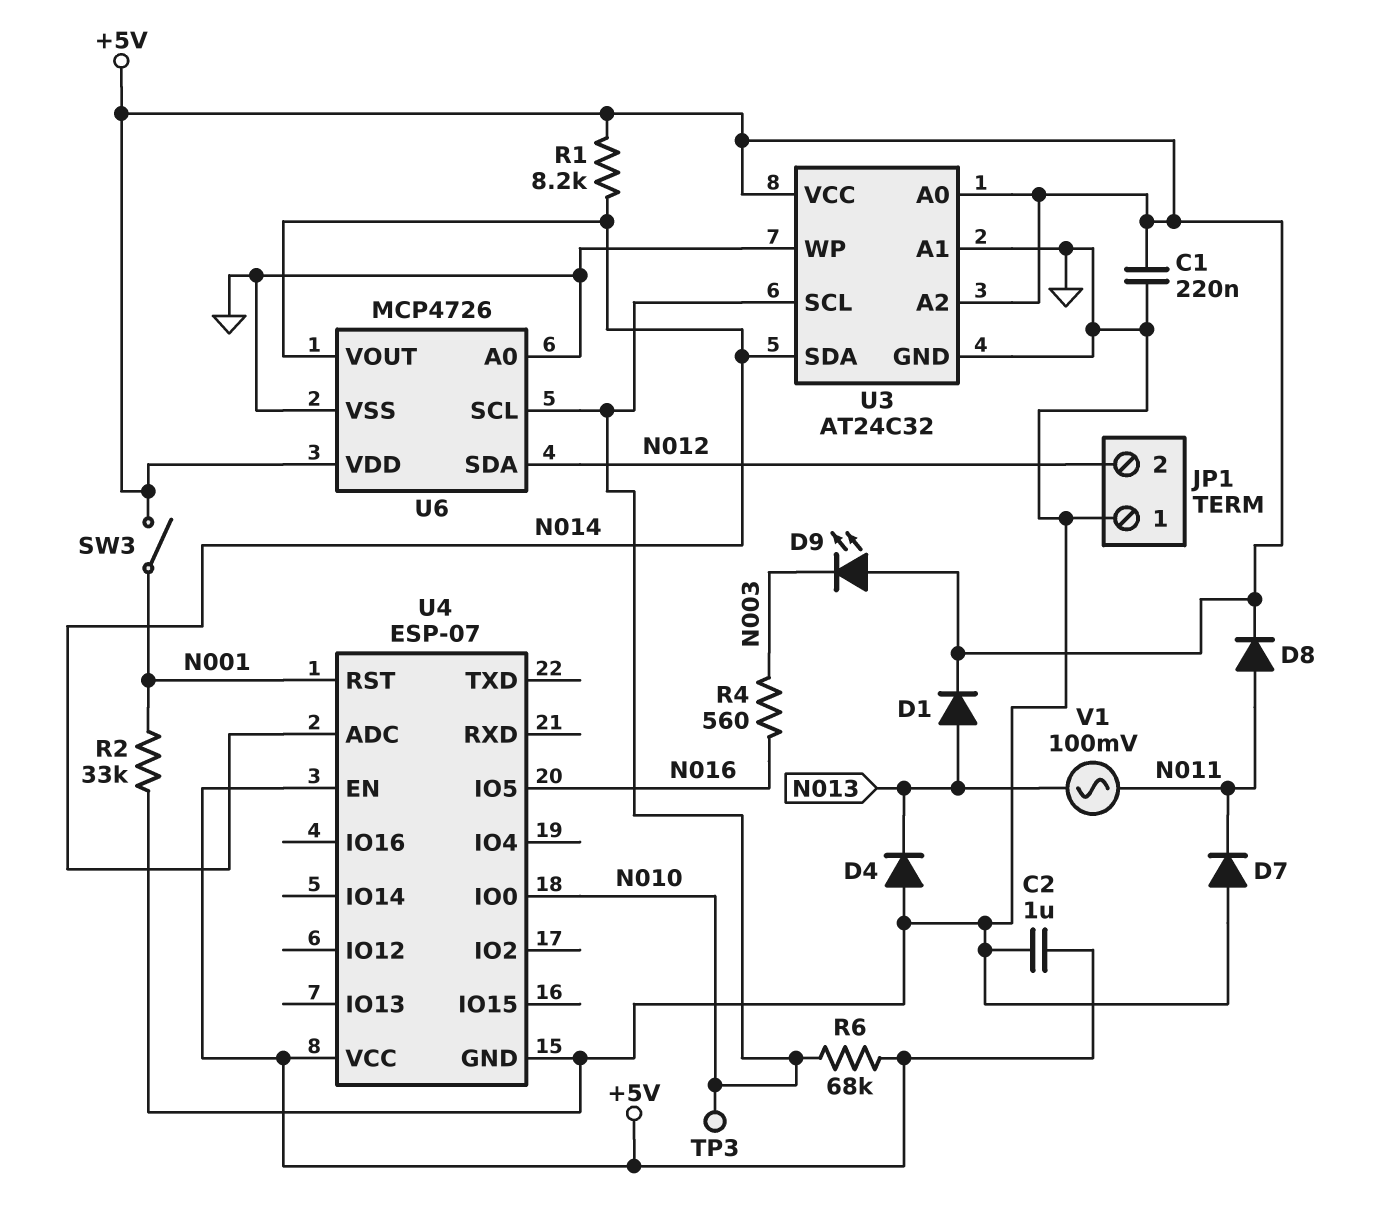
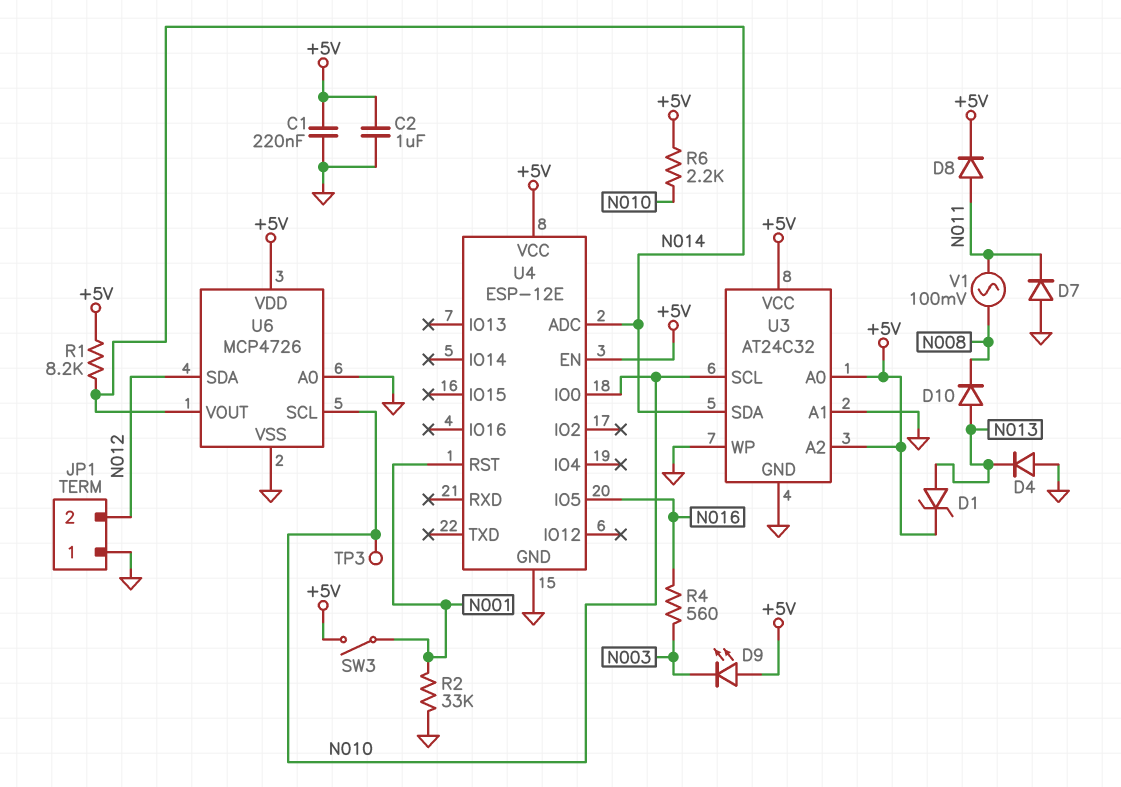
D1: diode (A N013, K +5V) -> zener (A N013, K +5V)
D10: none -> diode (A N013, K N008)
R6: 68k (+5V, N010) -> 2.2k (+5V, N010)
U4: ESP-07 -> ESP-12E
V1: AC 100mV (N011, N013) -> AC 100mV (N008, N011)

